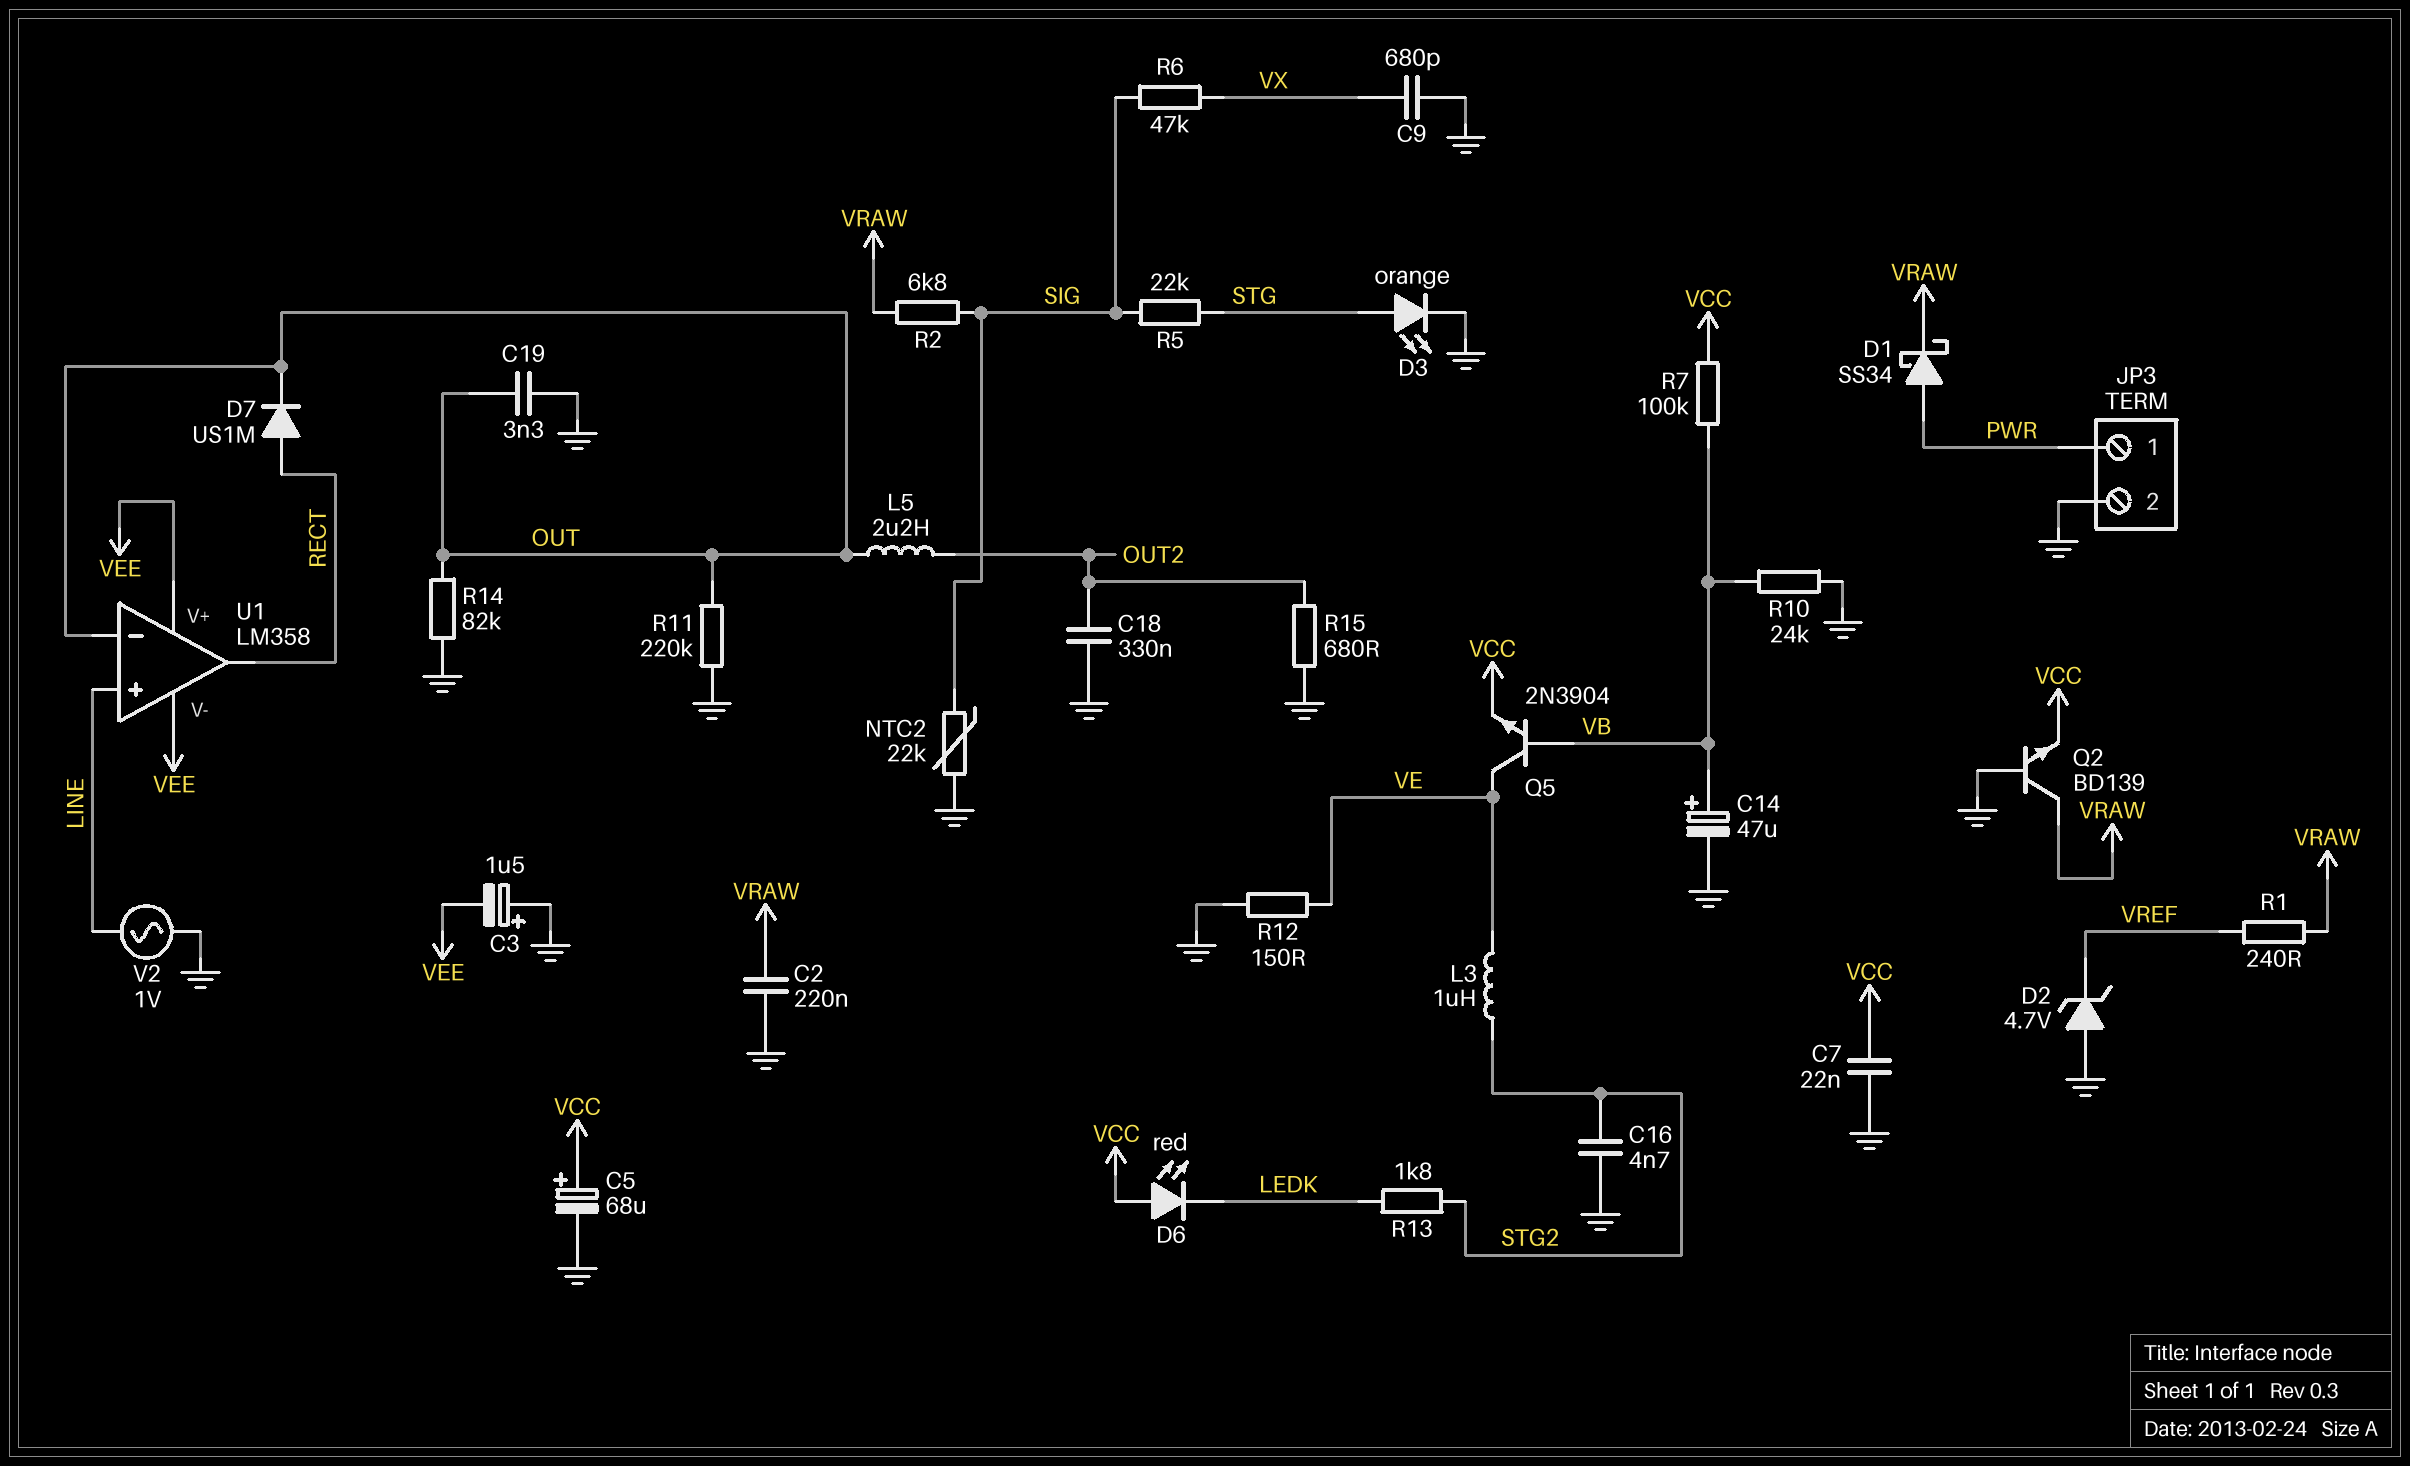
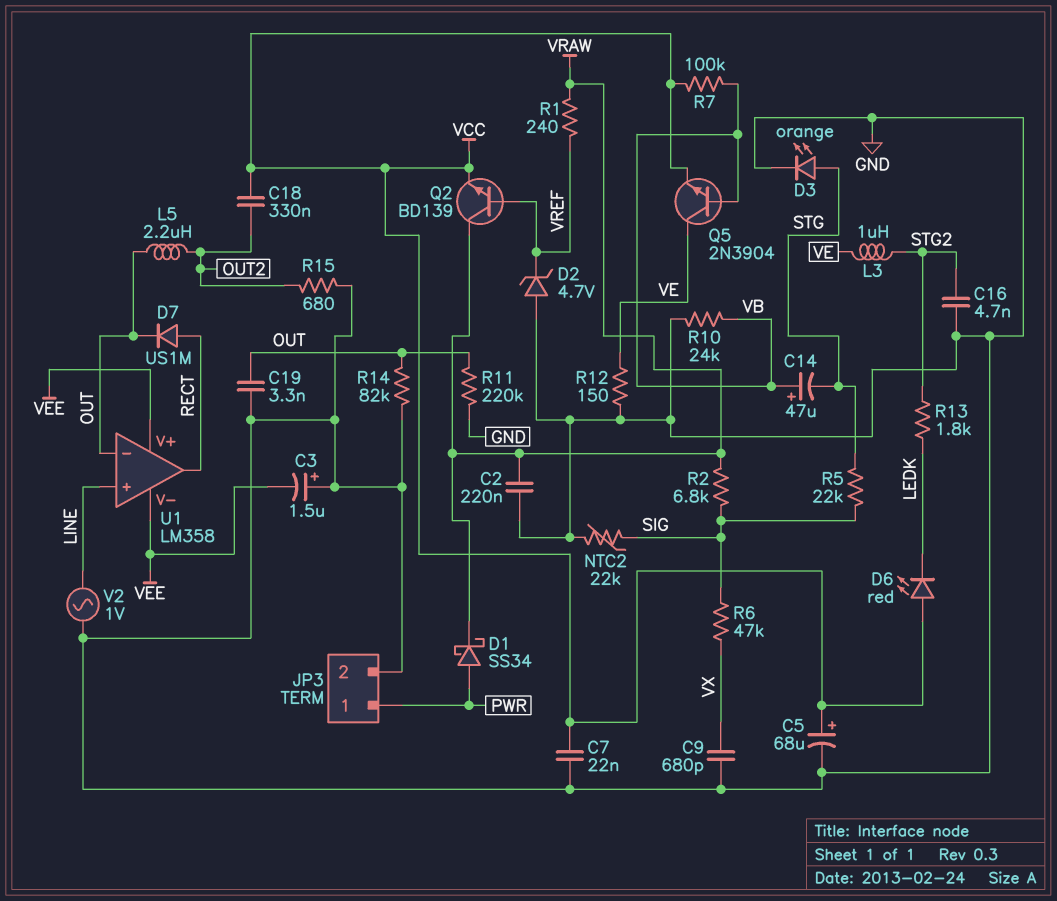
C14: 47uF (plus VB, minus GND) -> 47uF (plus VB, minus STG)
C18: 330nF (GND, OUT2) -> 330nF (OUT2, VCC)
Q2: NPN BD139 (B GND, C VRAW, E VCC) -> NPN BD139 (B VREF, C VRAW, E VCC)

